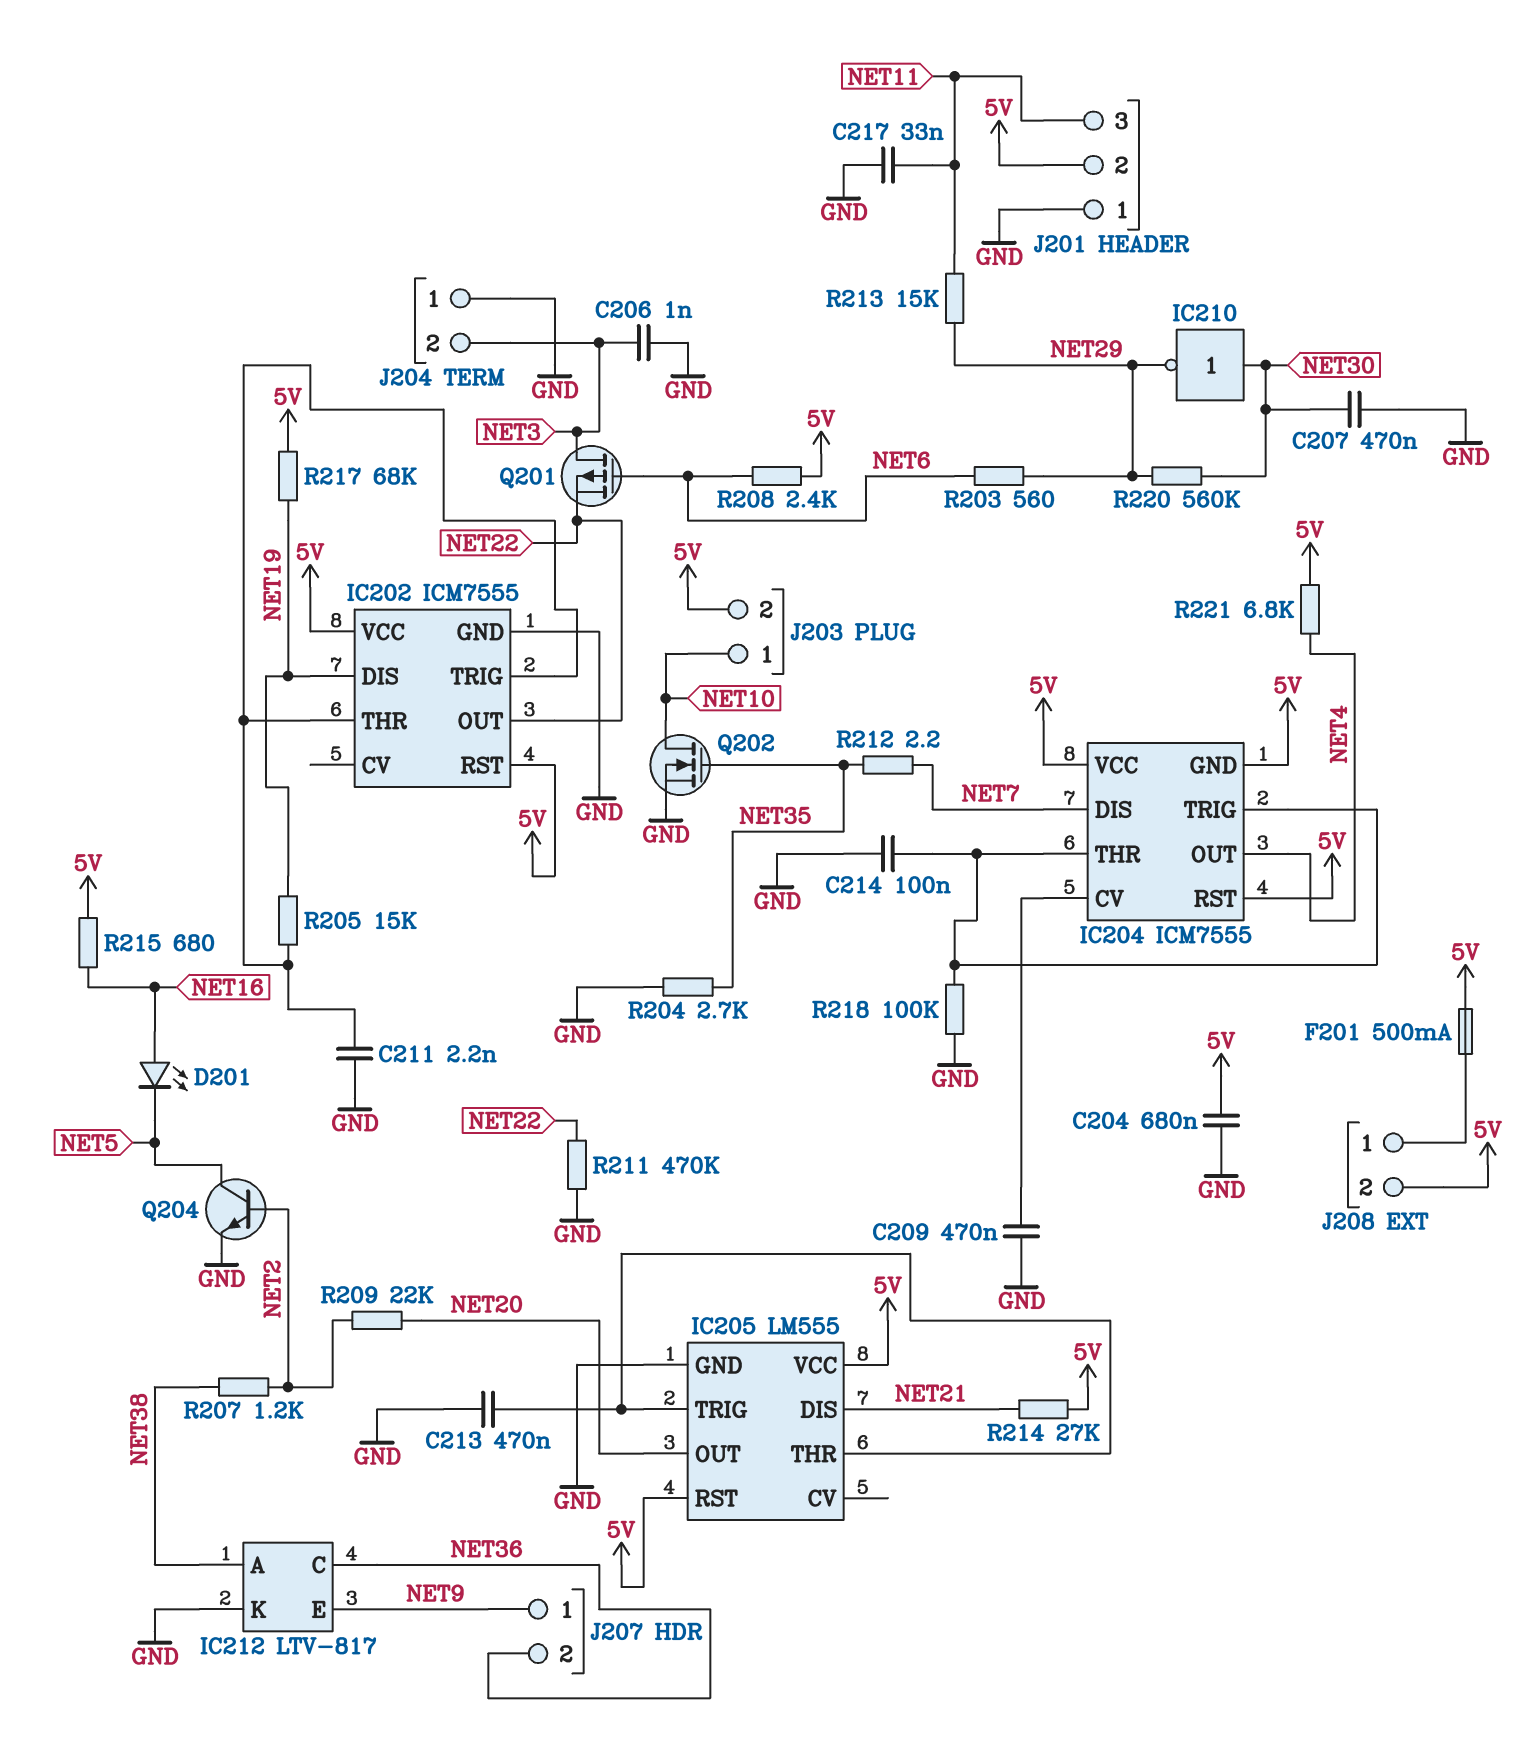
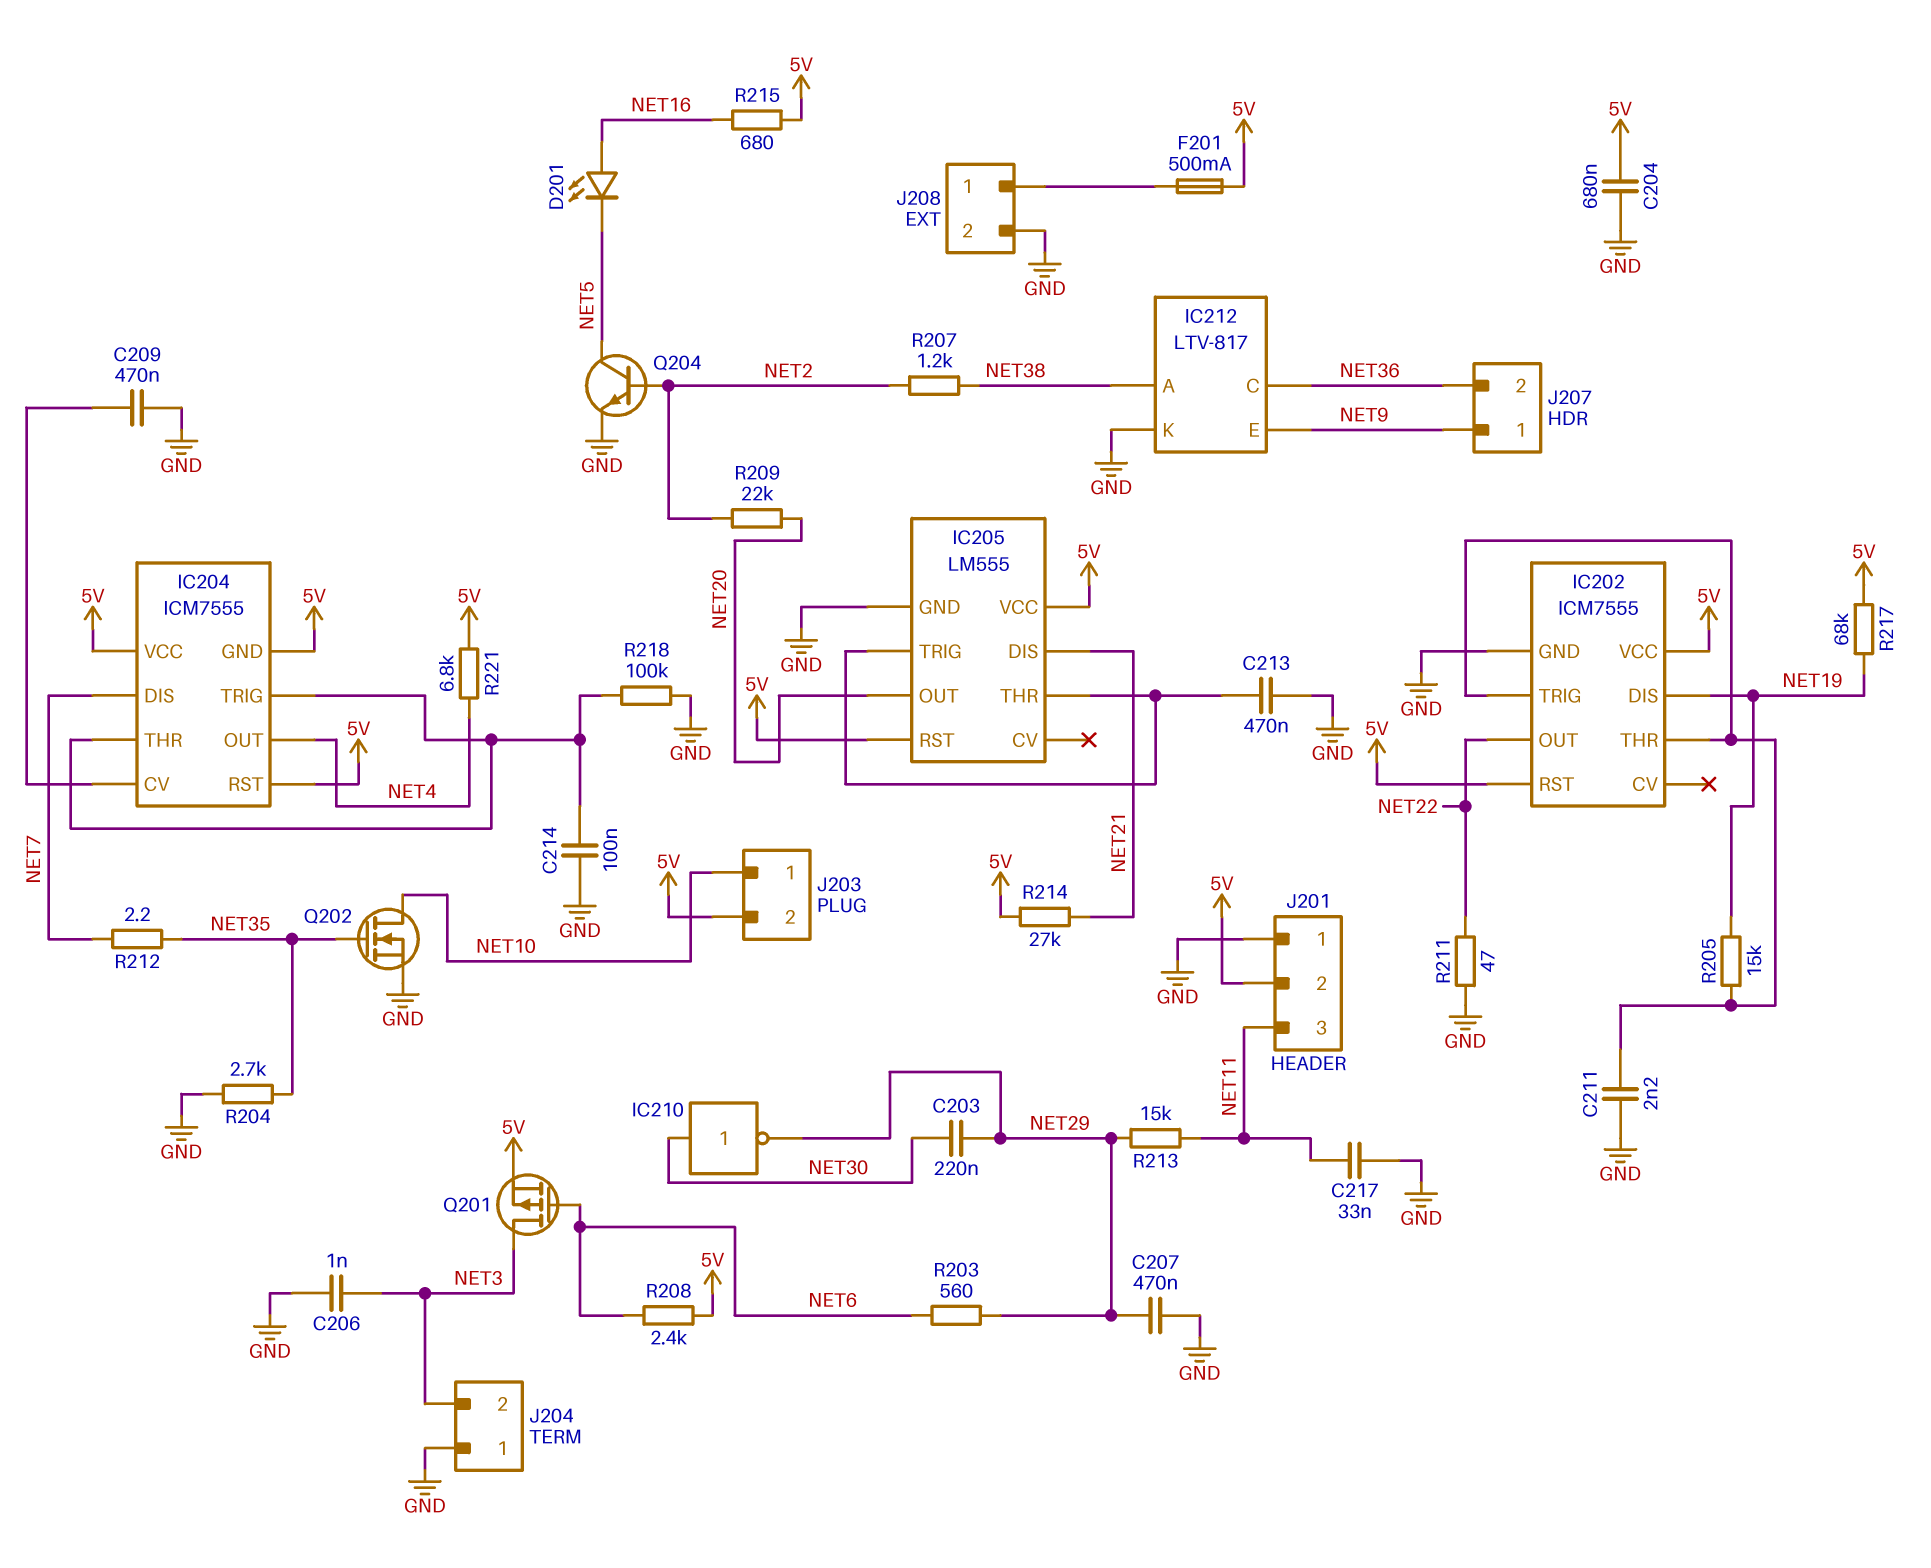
C203: none -> 220nF (NET29, NET30)
C207: 470nF (GND, NET30) -> 470nF (GND, NET29)
J208 pin 2: 5V -> GND
Q201: PMOS (G NET6, D NET3, S NET22) -> PMOS (G NET6, D NET3, S 5V)
R211: 470k (GND, NET22) -> 47 (GND, NET22)
R220: 560k (NET29, NET30) -> none

